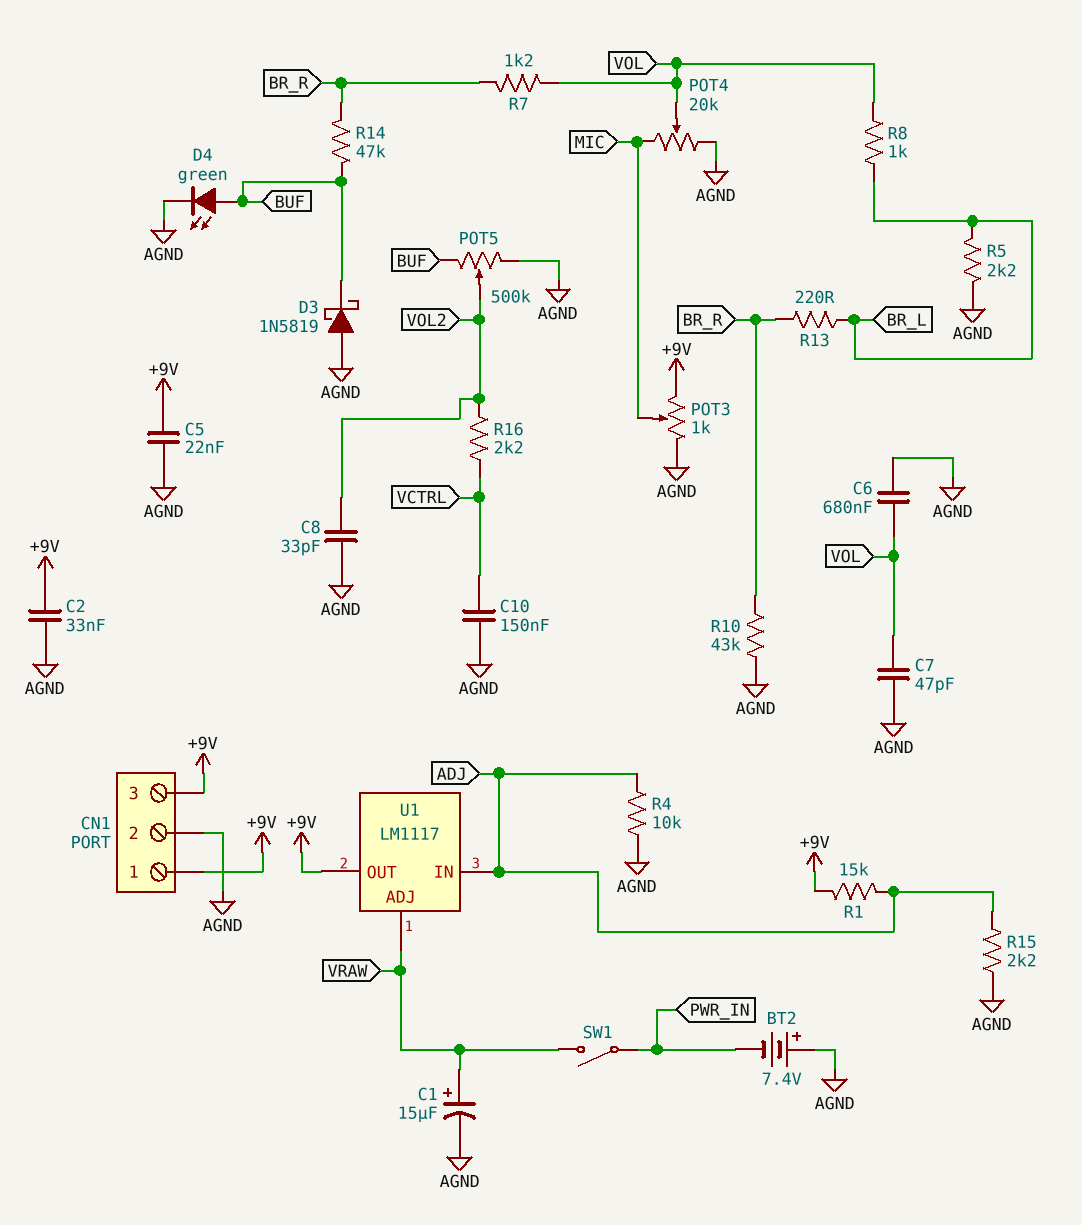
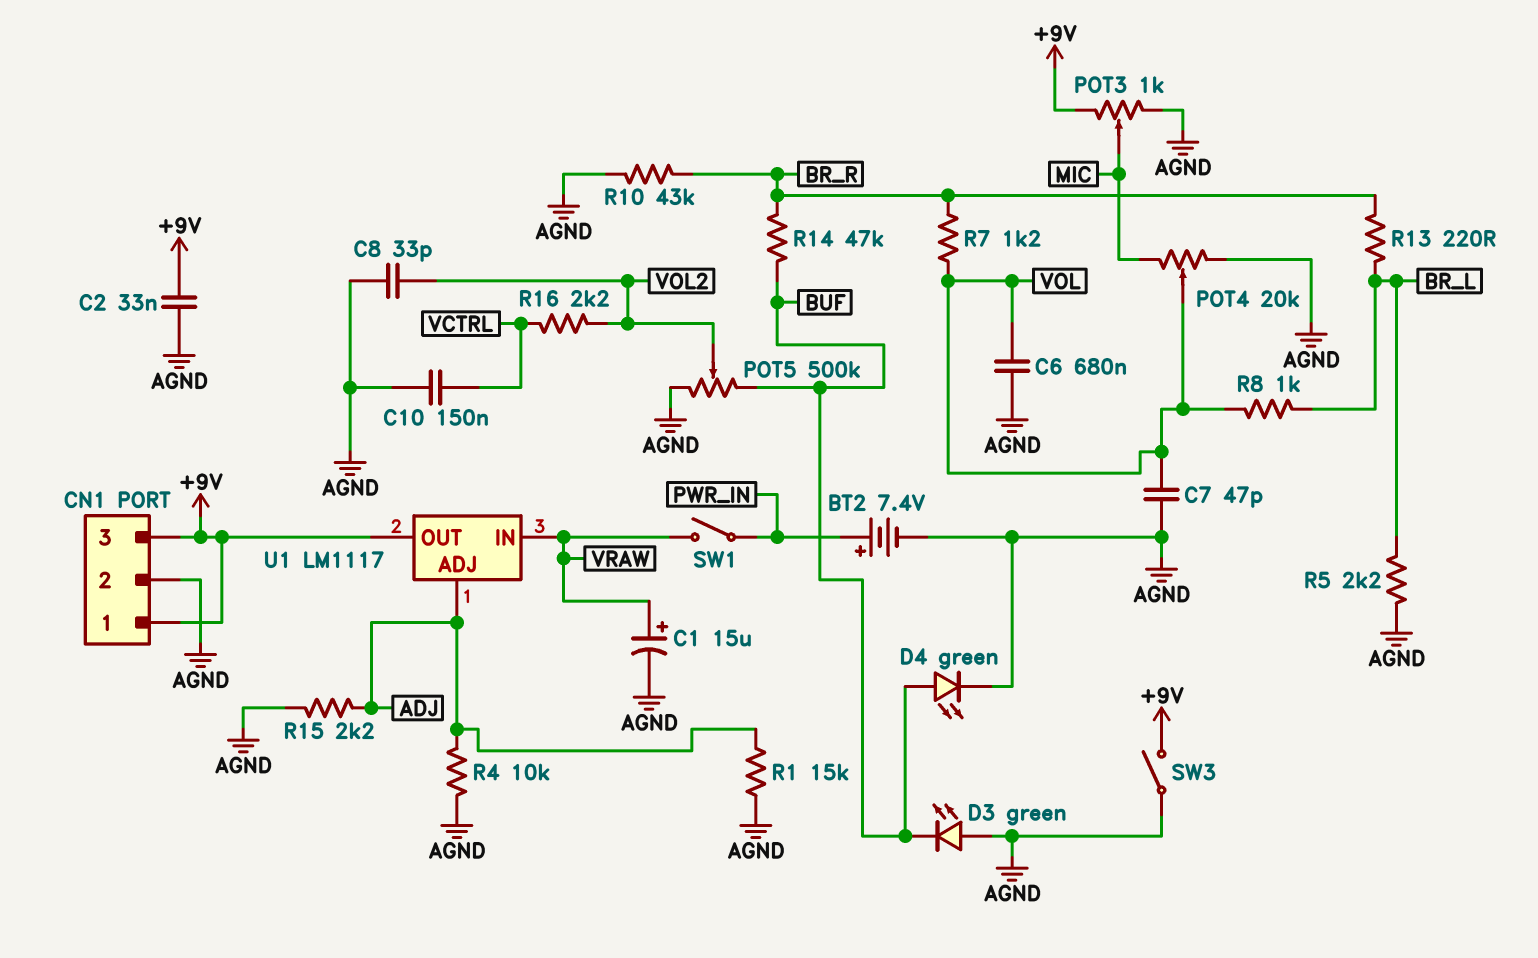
BT2: 7.4V (plus AGND, minus PWR_IN) -> 7.4V (plus PWR_IN, minus AGND)
C5: 22nF (+9V, AGND) -> none
D3: schottky 1N5819 (A AGND, K BUF) -> LED green (A AGND, K BUF)
R1: 15k (+9V, ADJ) -> 15k (ADJ, AGND)
SW3: none -> switch (+9V, AGND)
U1 pin ADJ: VRAW -> ADJ
U1 pin IN: ADJ -> VRAW

